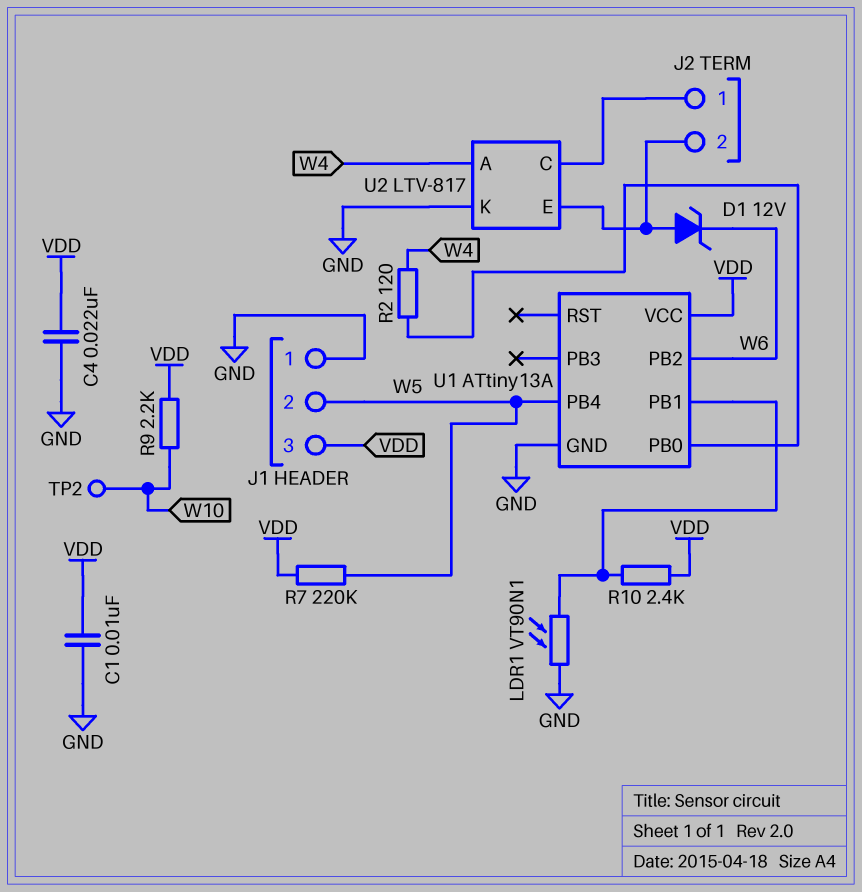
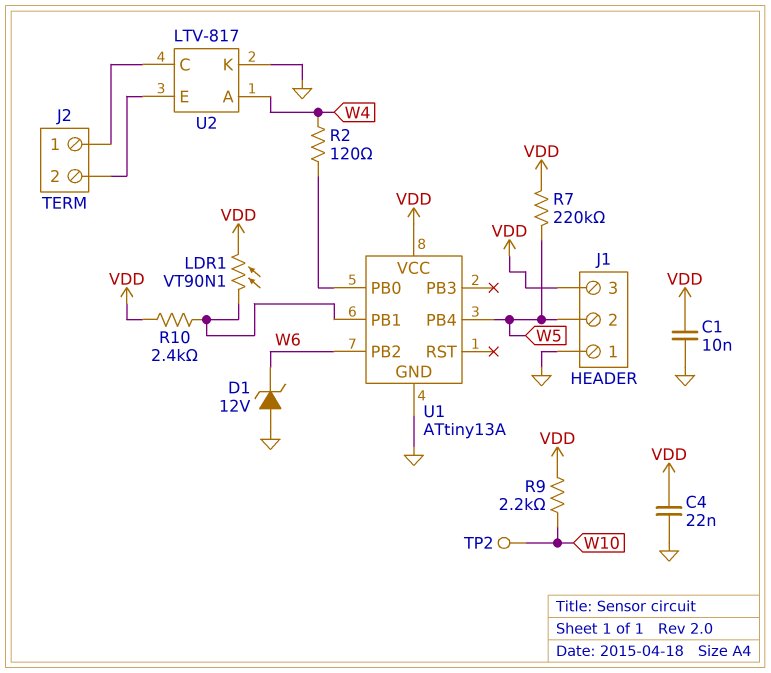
D1: zener 12V (A J2/2, K W6) -> zener 12V (A GND, K W6)
LDR1: VT90N1 (GND, U1/PB1) -> VT90N1 (U1/PB1, VDD)

